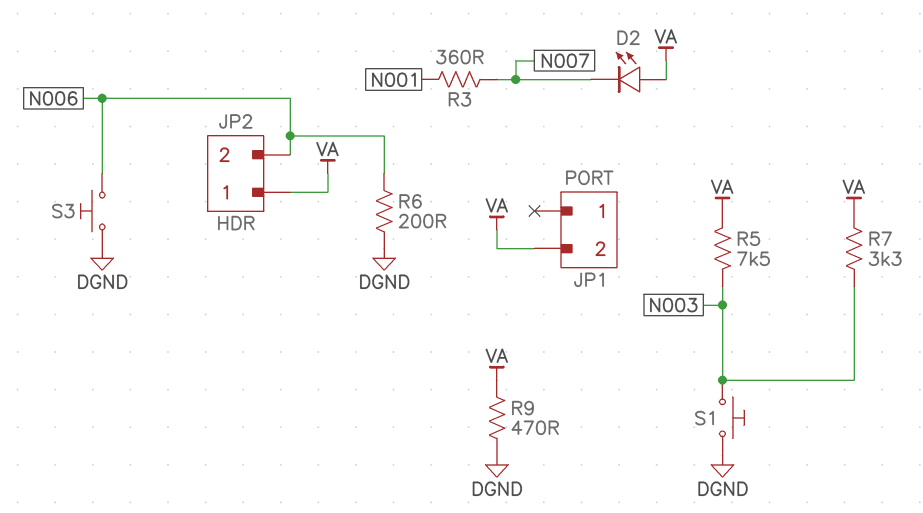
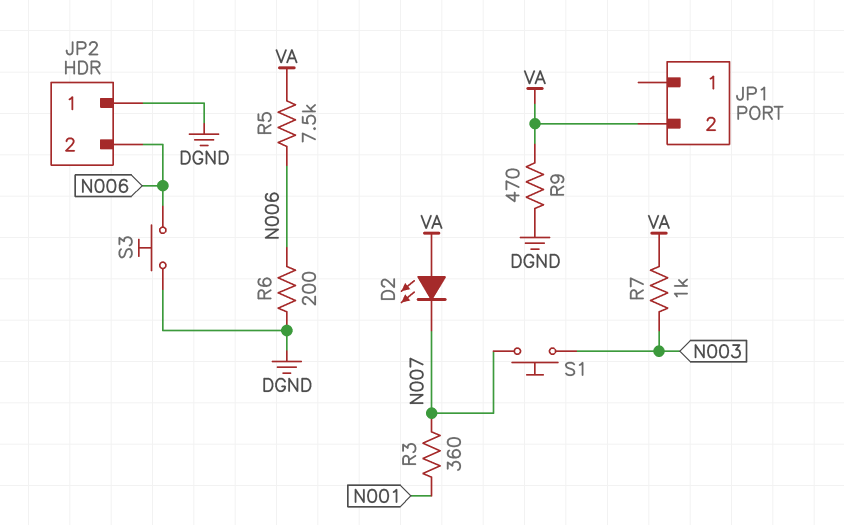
JP2 pin 1: VA -> DGND
R5: 7.5k (N003, VA) -> 7.5k (N006, VA)
R7: 3.3k (N003, VA) -> 1k (N003, VA)
S1: button (DGND, N003) -> button (N003, N007)

